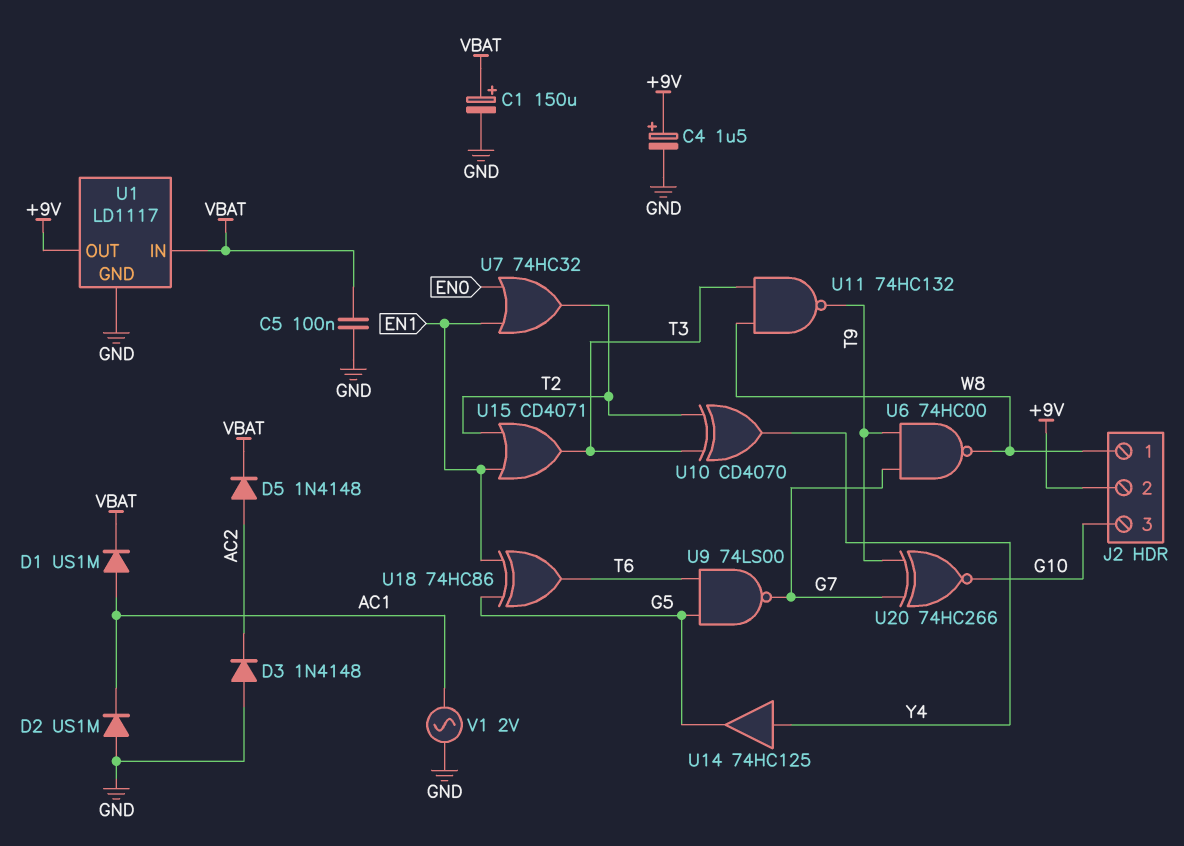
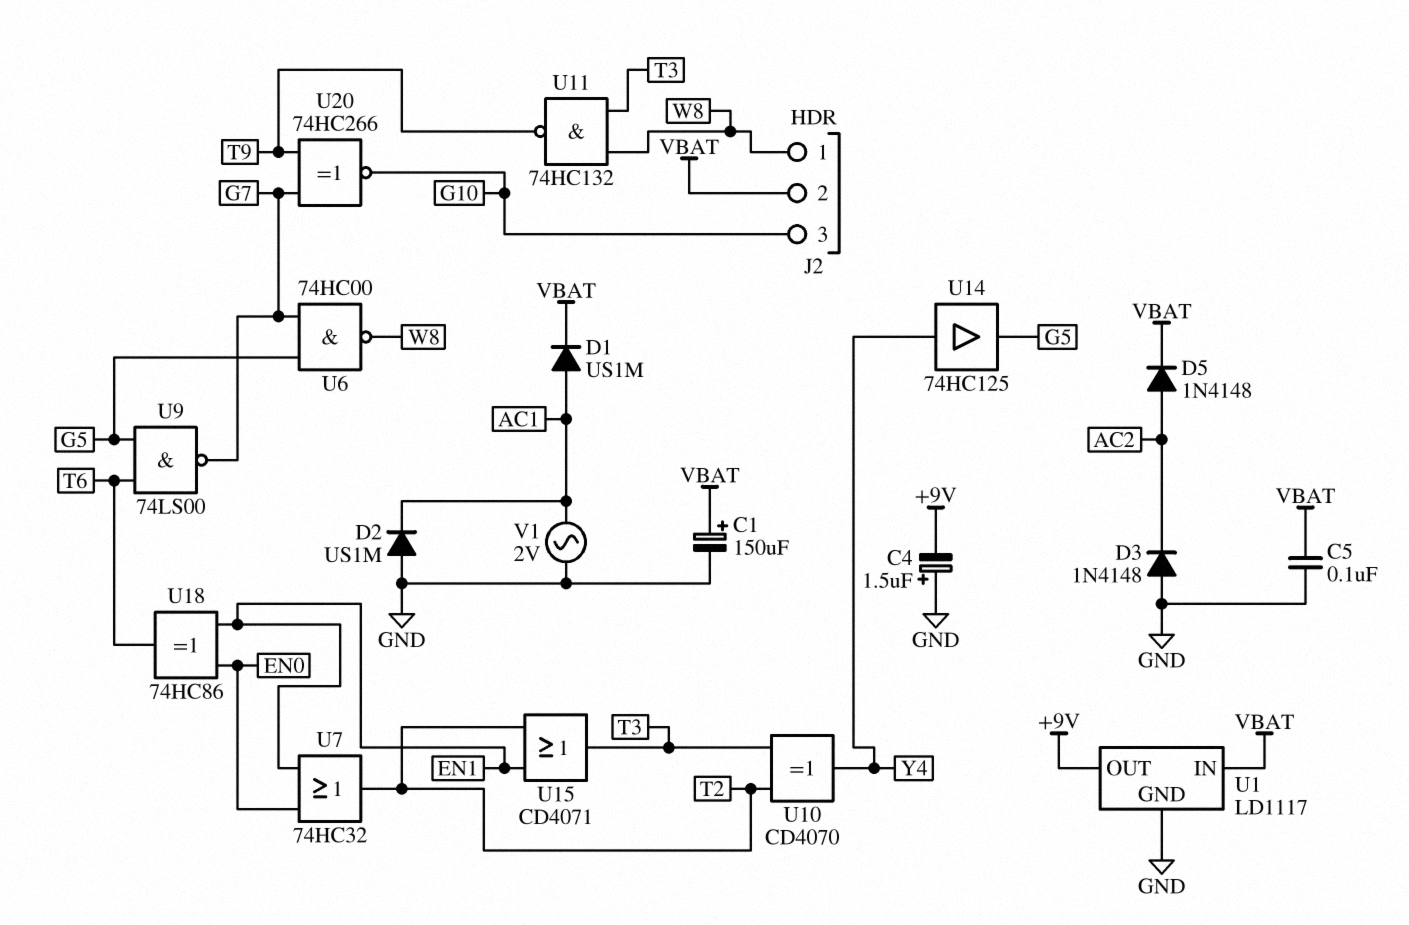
C4: 1.5uF (plus +9V, minus GND) -> 1.5uF (plus GND, minus +9V)
J2 pin 2: +9V -> VBAT
U6: NAND 74HC00 (in G7, in T9, out W8) -> NAND 74HC00 (in G5, in G7, out W8)
U18: XOR 74HC86 (in EN1, in G5, out T6) -> XOR 74HC86 (in EN0, in EN1, out T6)

